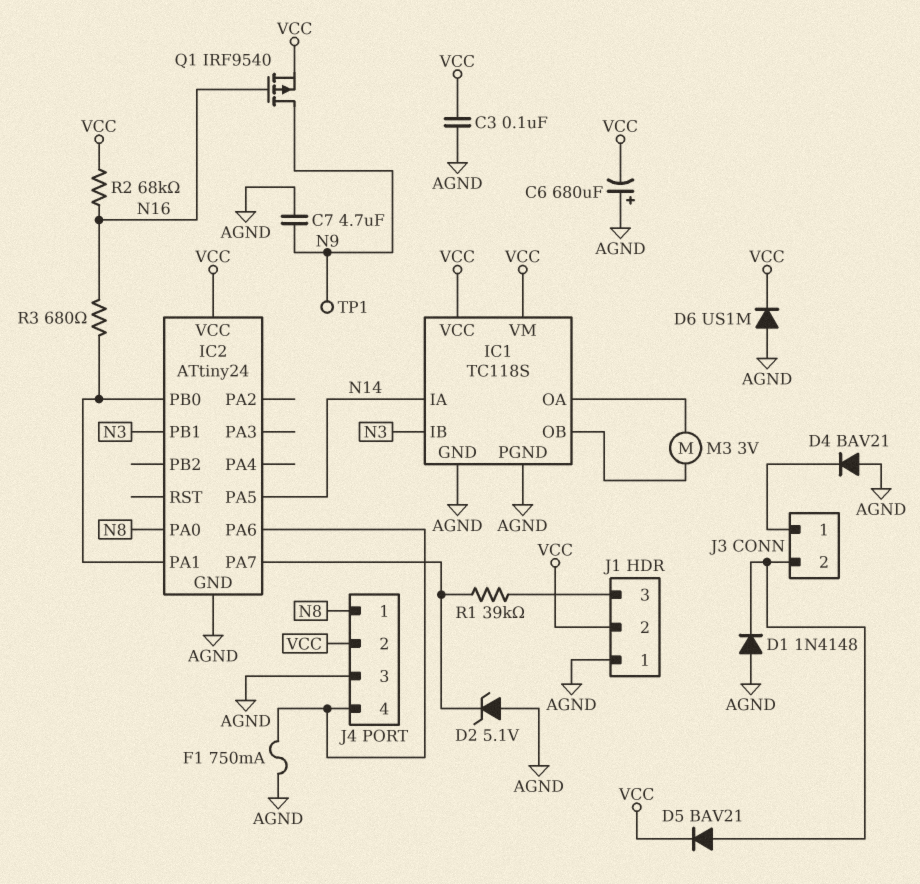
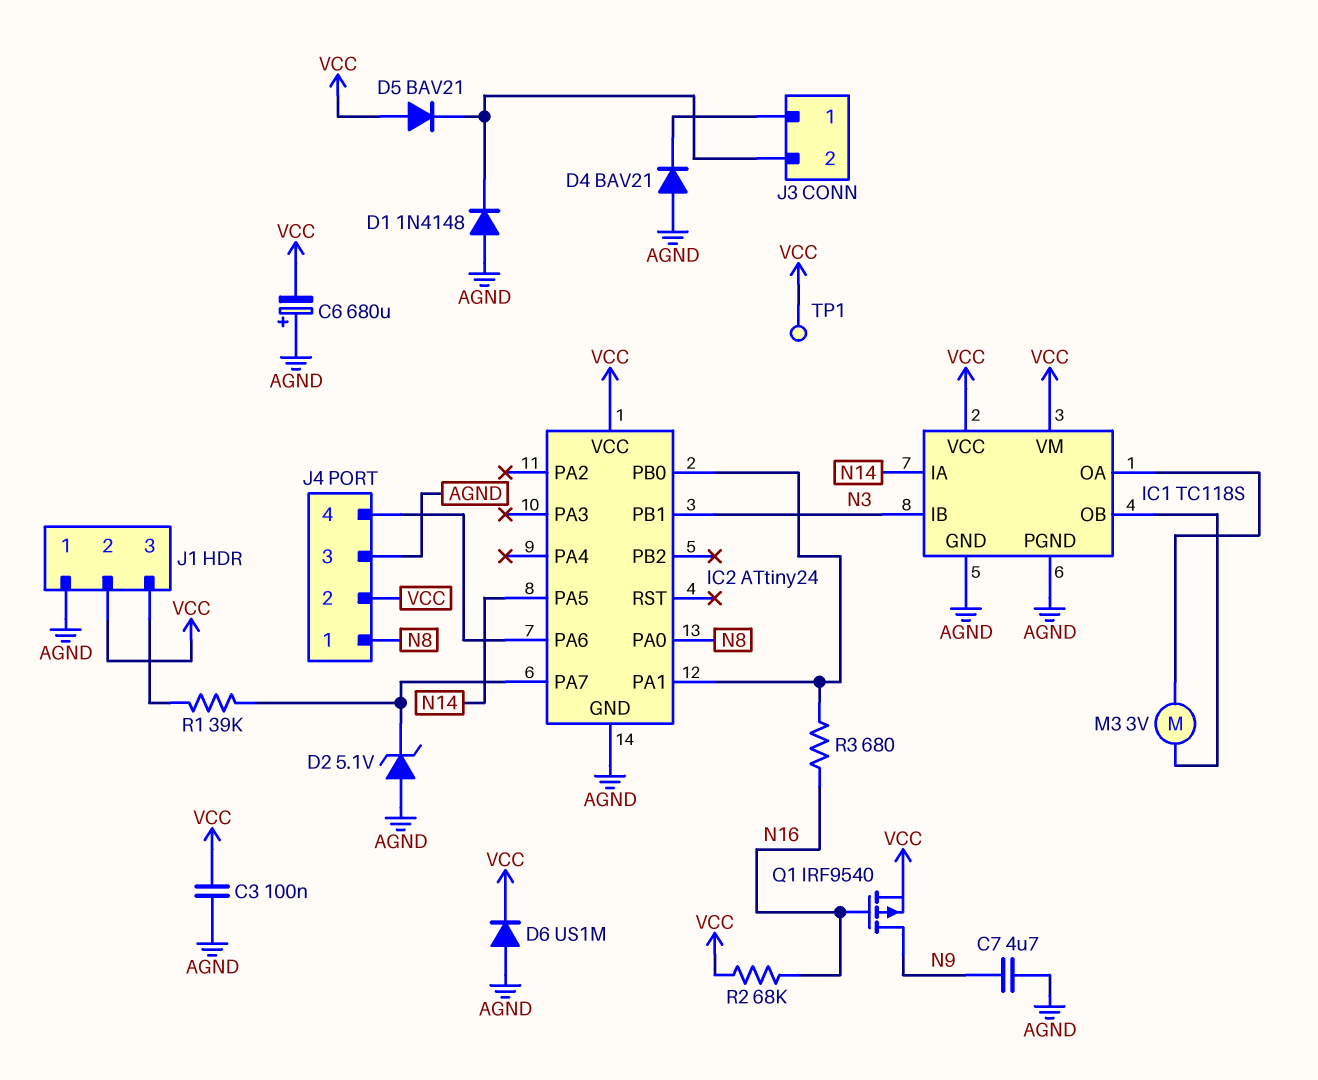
D5: diode BAV21 (A J3/2, K VCC) -> diode BAV21 (A VCC, K J3/2)
F1: 750mA (AGND, IC2/PA6) -> none
TP1: test point (N9) -> test point (VCC)

